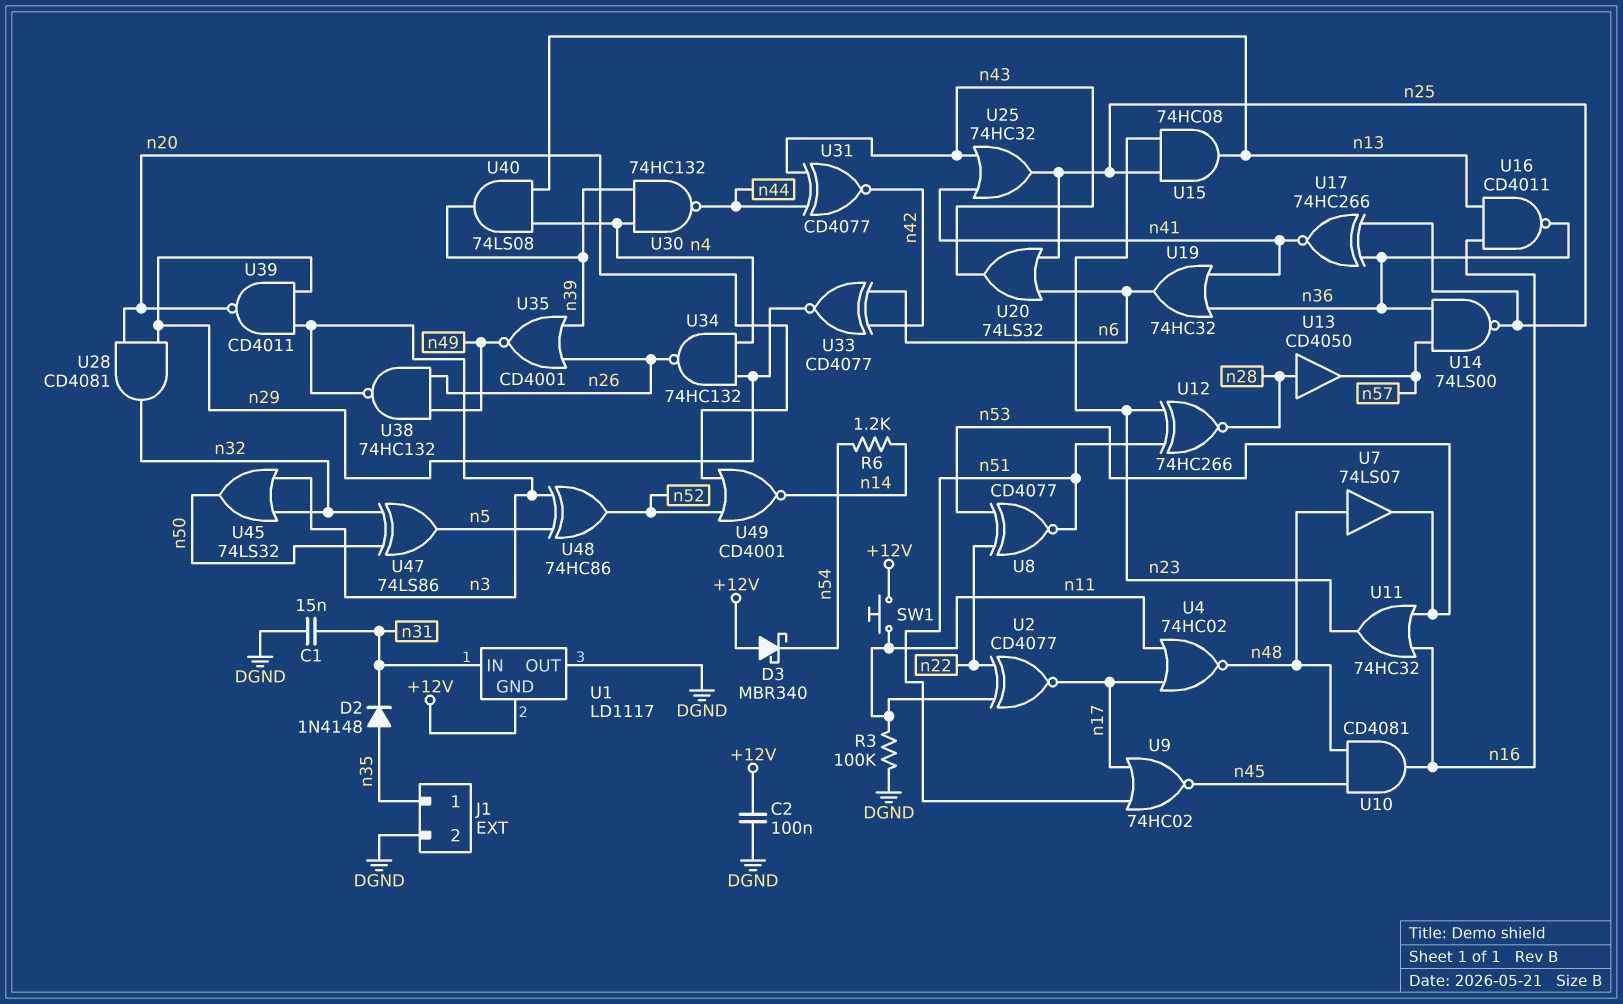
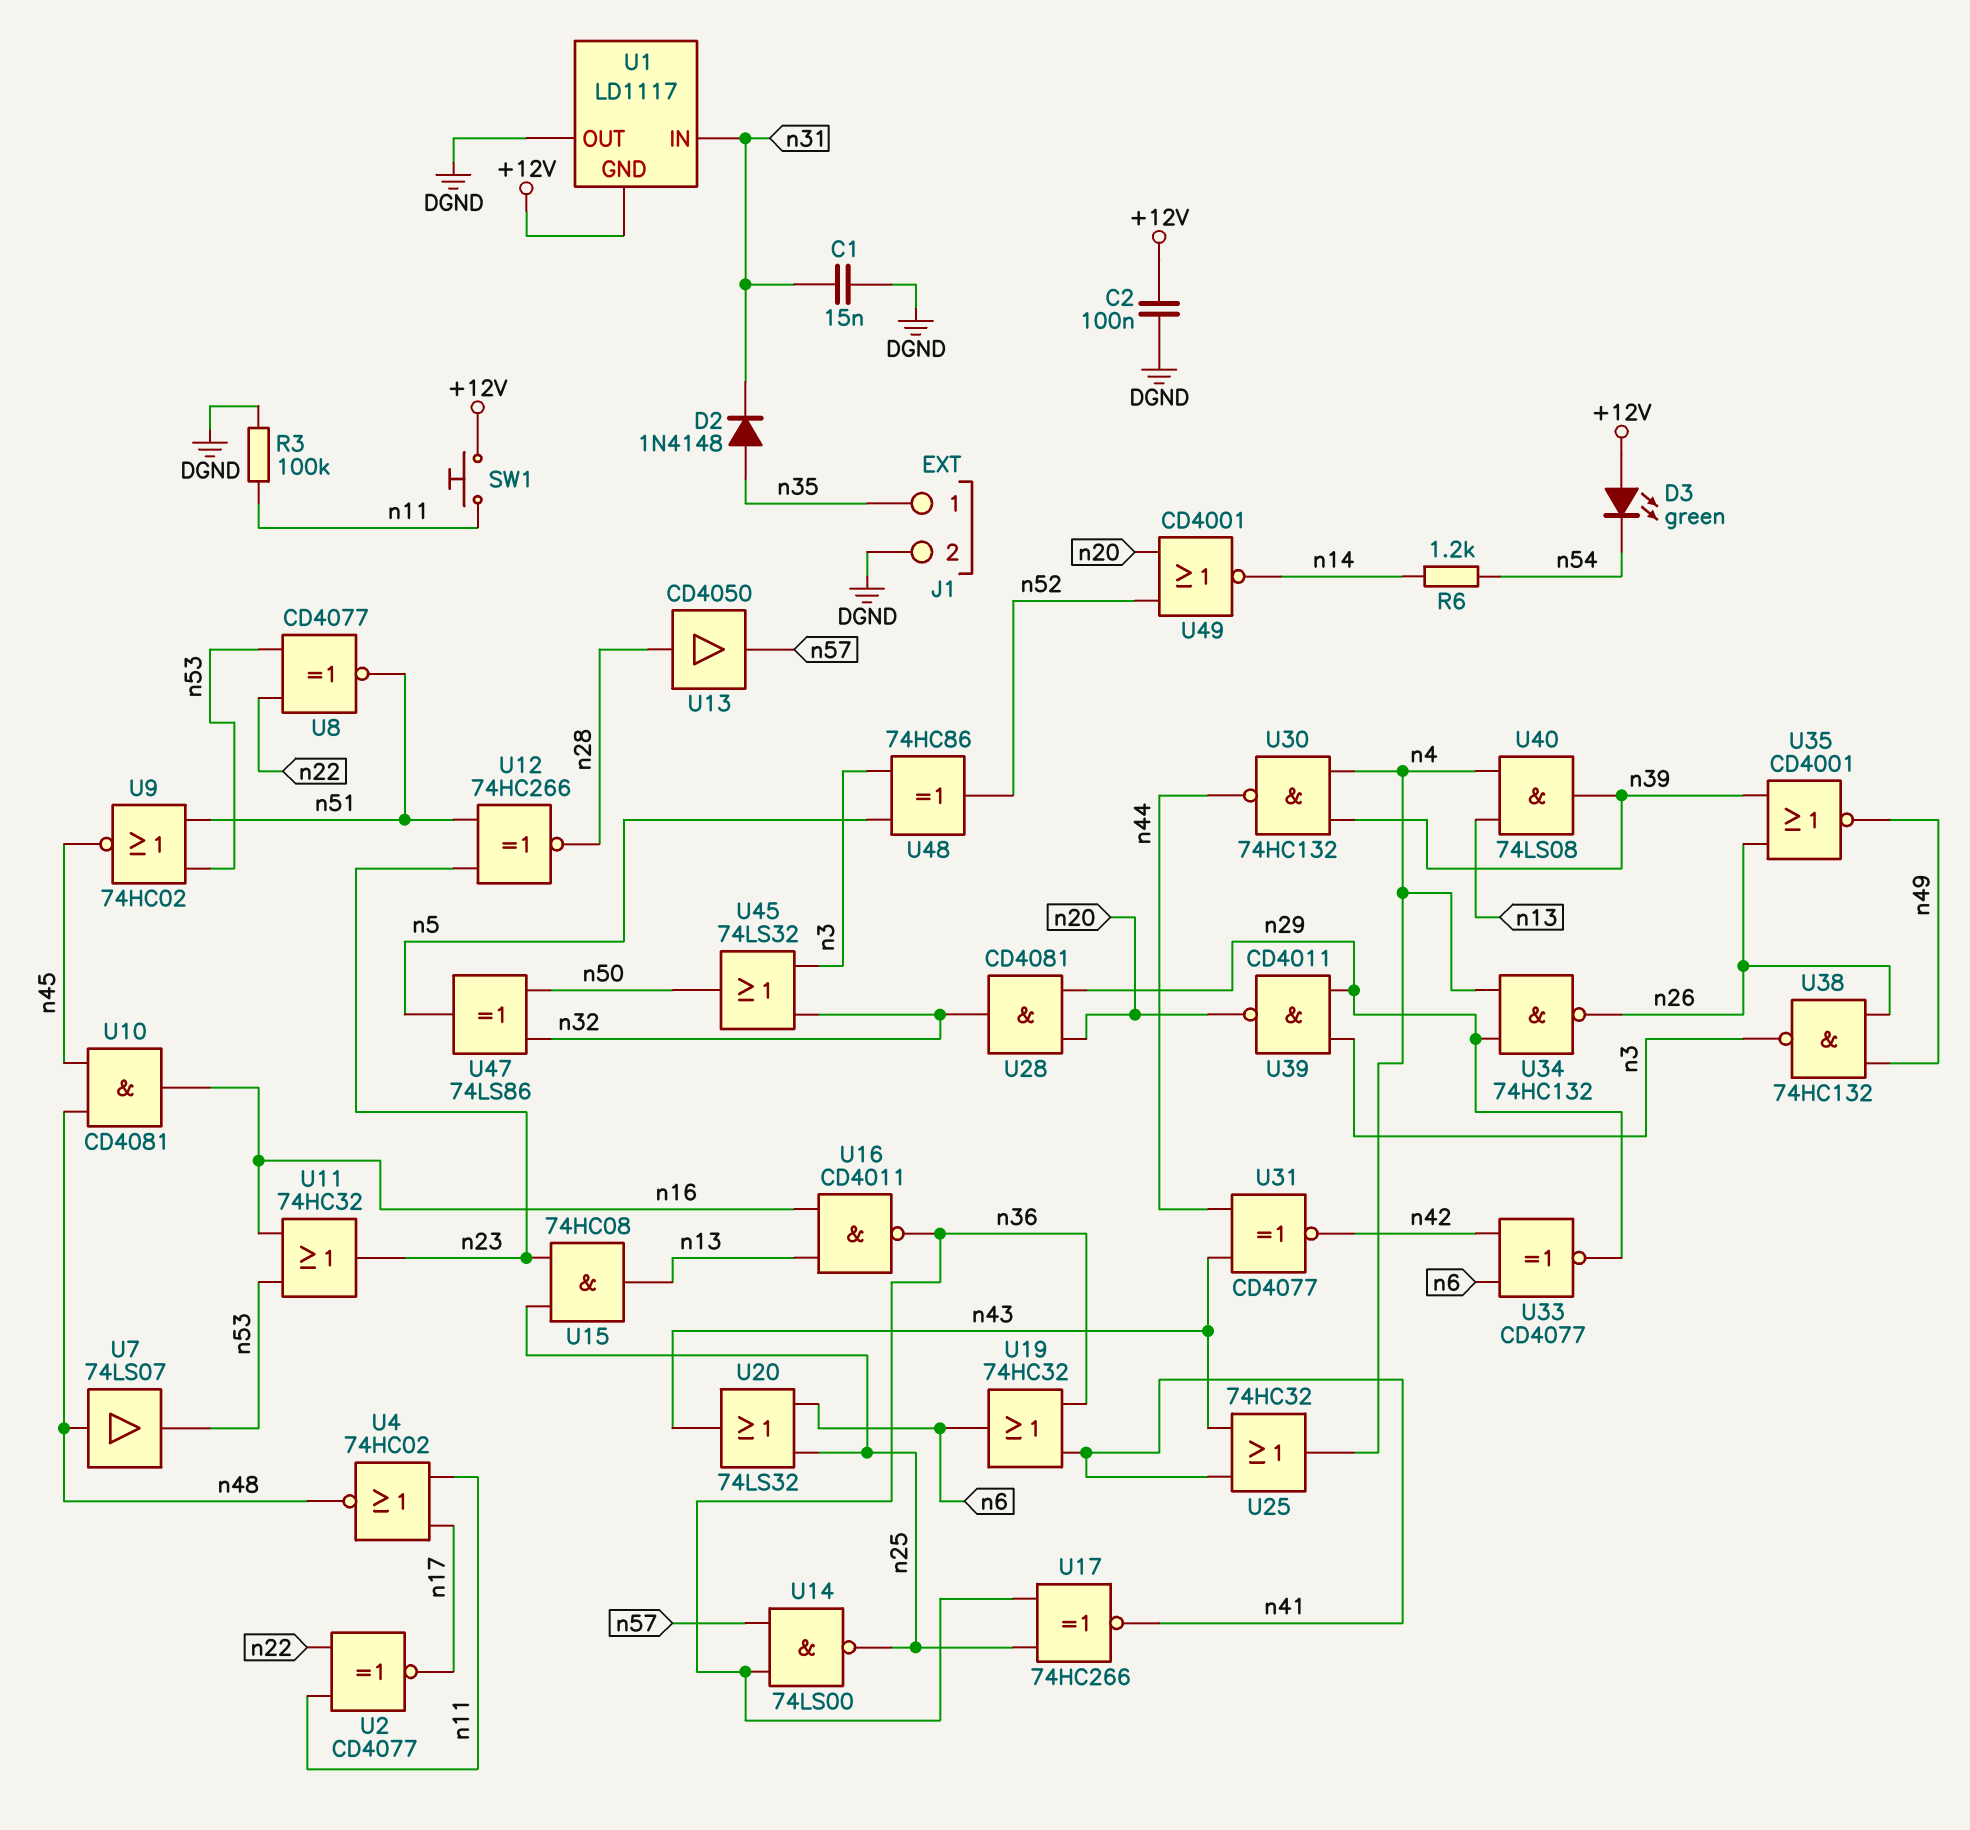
D3: schottky MBR340 (A +12V, K n54) -> LED green (A +12V, K n54)
U9: NOR 74HC02 (in n17, in n51, out n45) -> NOR 74HC02 (in n51, in n53, out n45)
U25: OR 74HC32 (in n41, in n43, out n25) -> OR 74HC32 (in n41, in n43, out n4)

